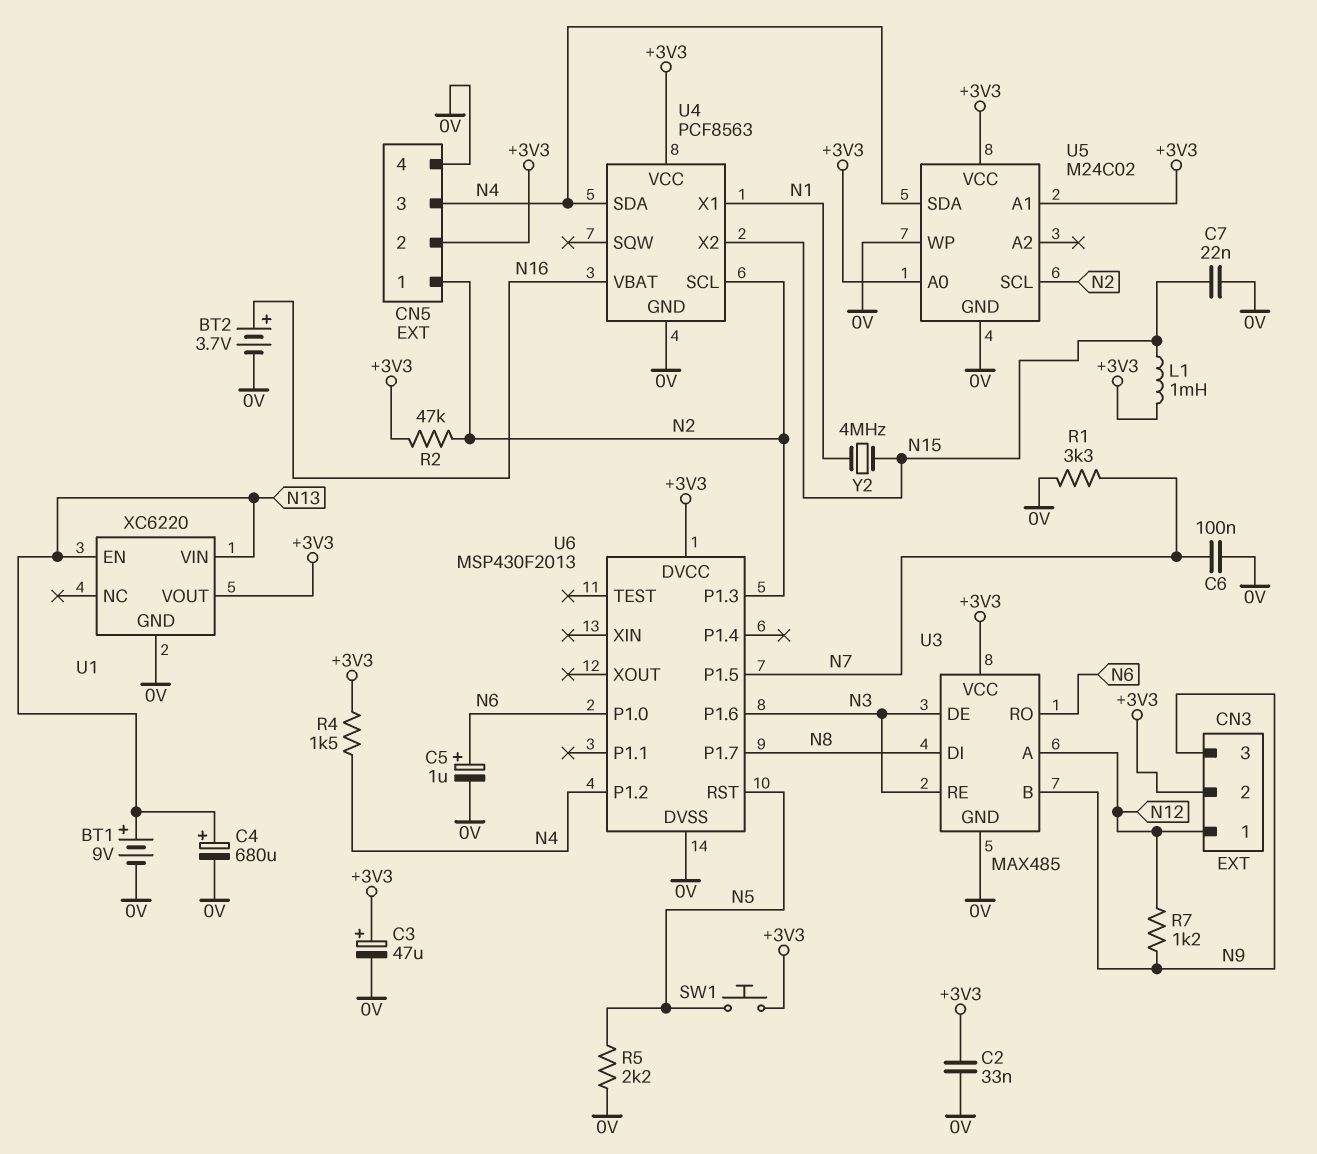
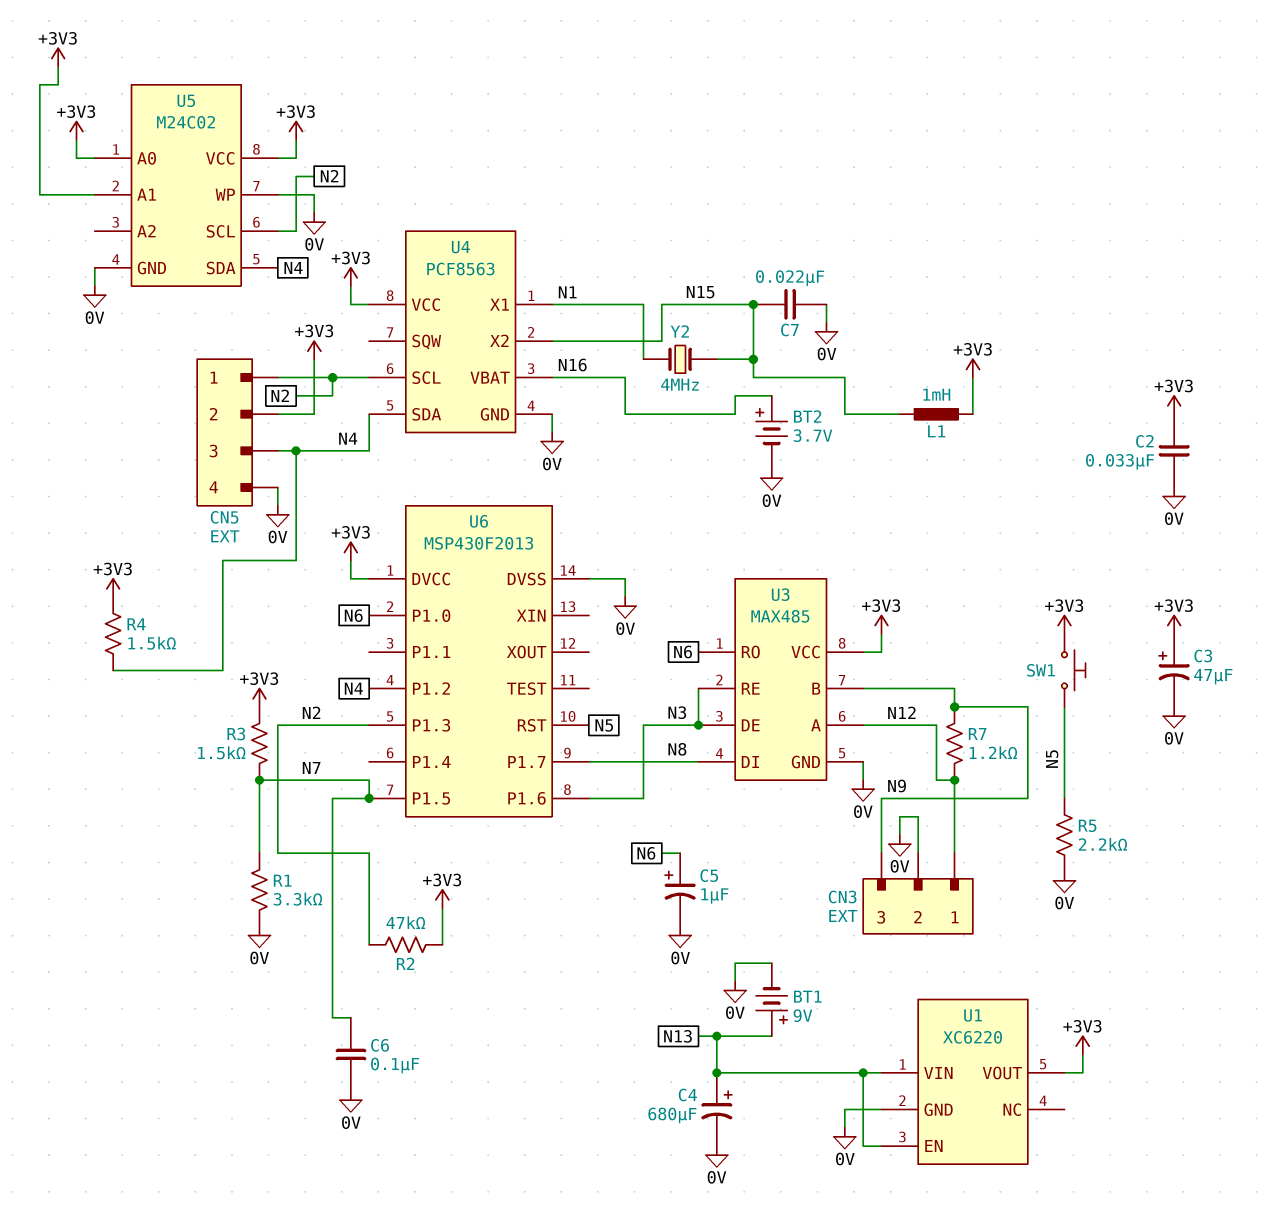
CN3 pin 2: +3V3 -> 0V
R3: none -> 1.5k (+3V3, N7)

